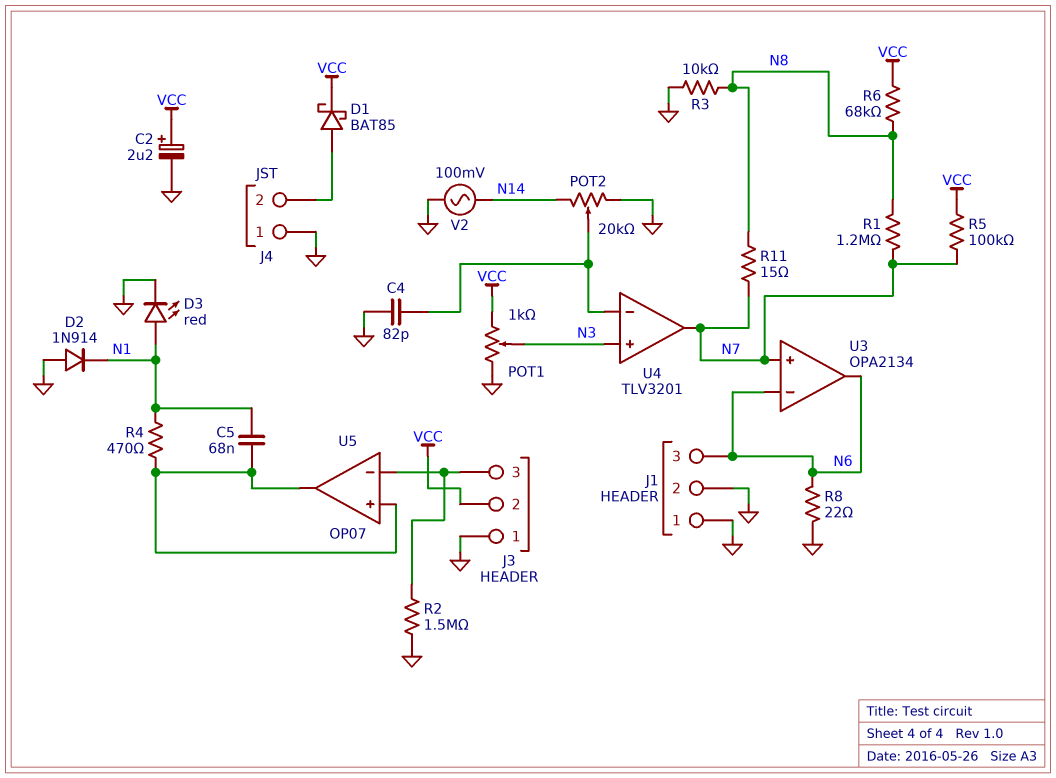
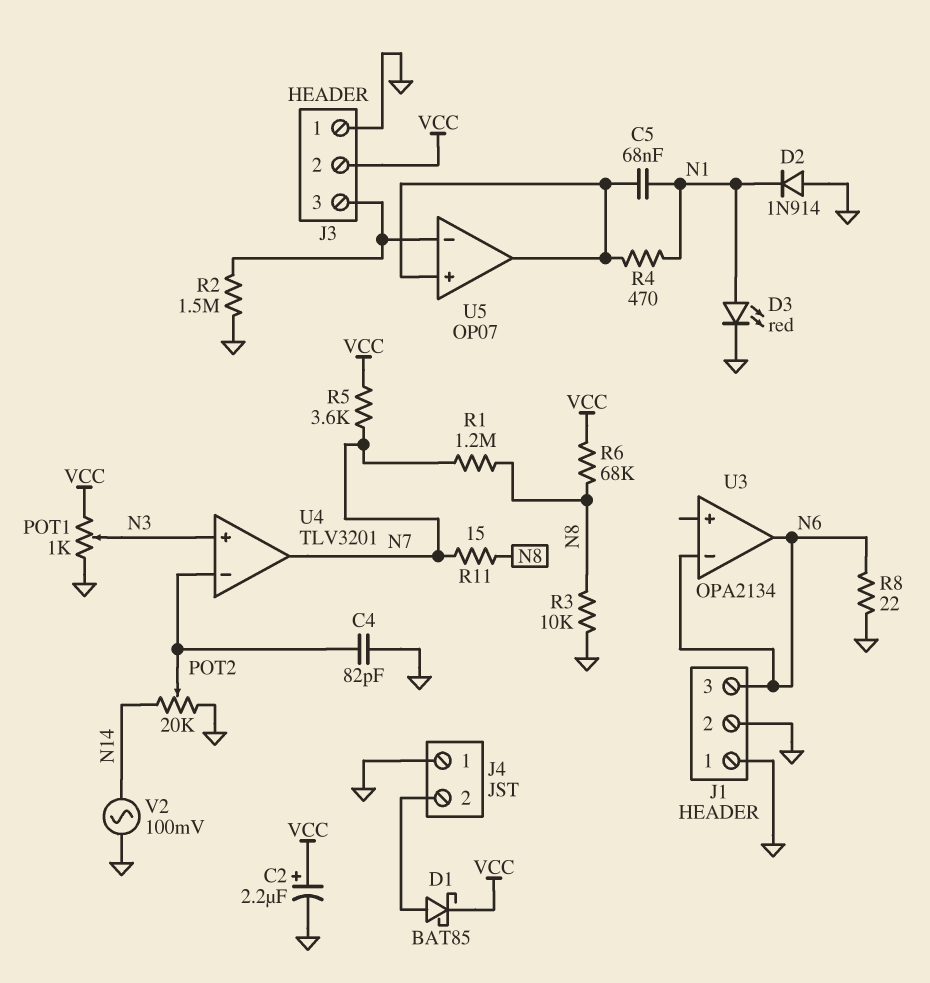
R5: 100k (N7, VCC) -> 3.6k (N7, VCC)
U3 pin in+: N7 -> none

